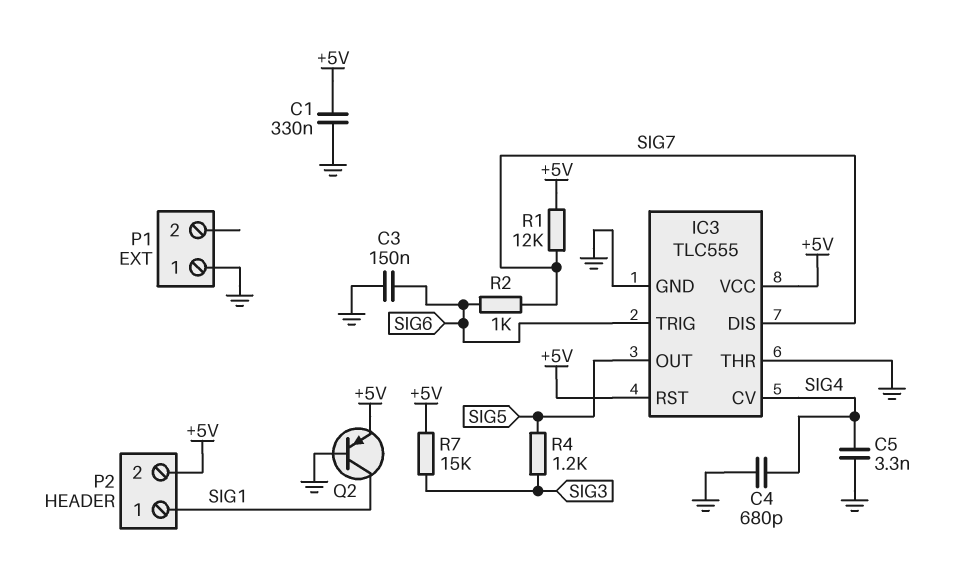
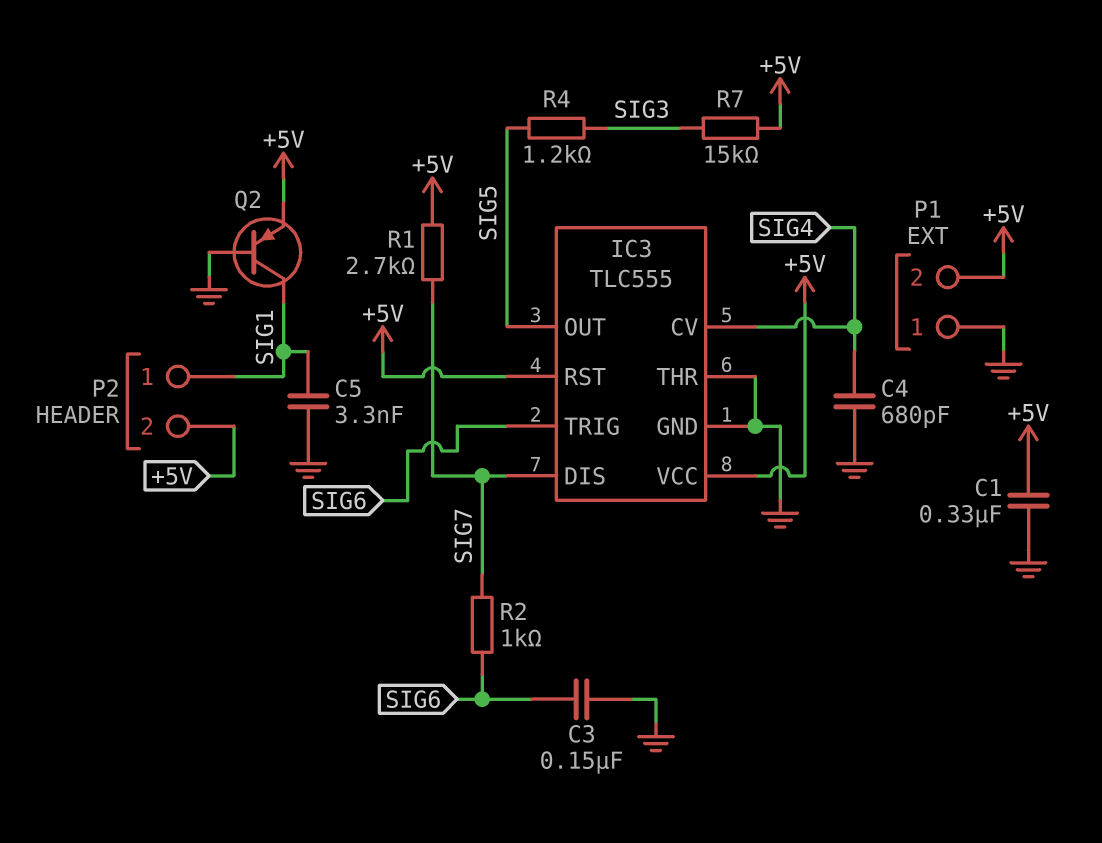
C5: 3.3nF (GND, SIG4) -> 3.3nF (GND, SIG1)
P1 pin 2: none -> +5V
R1: 12k (+5V, SIG7) -> 2.7k (+5V, SIG7)

